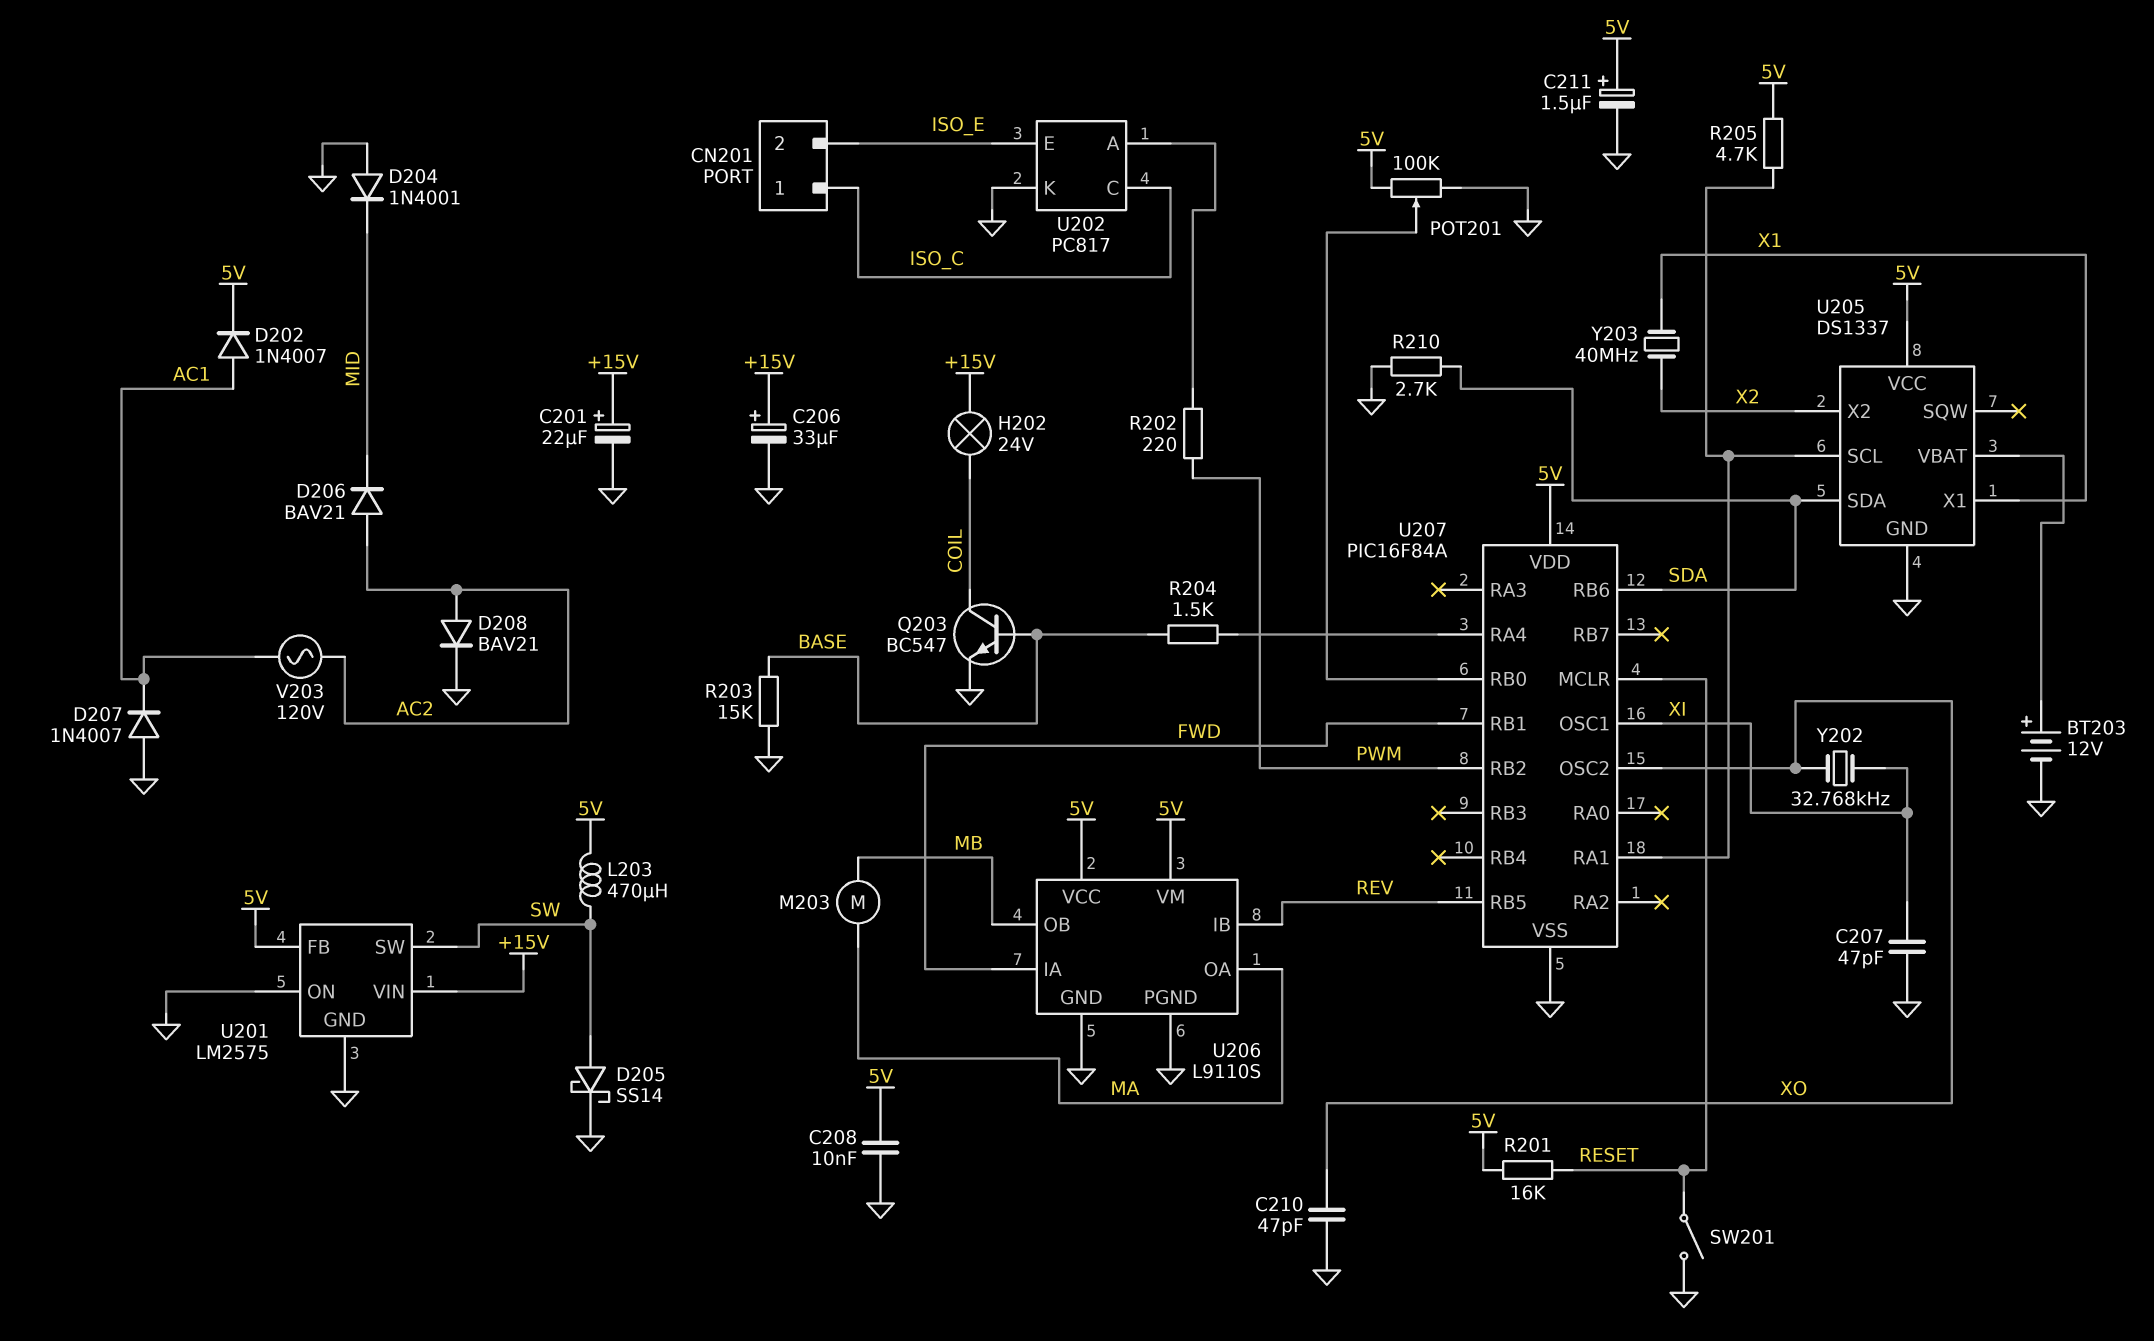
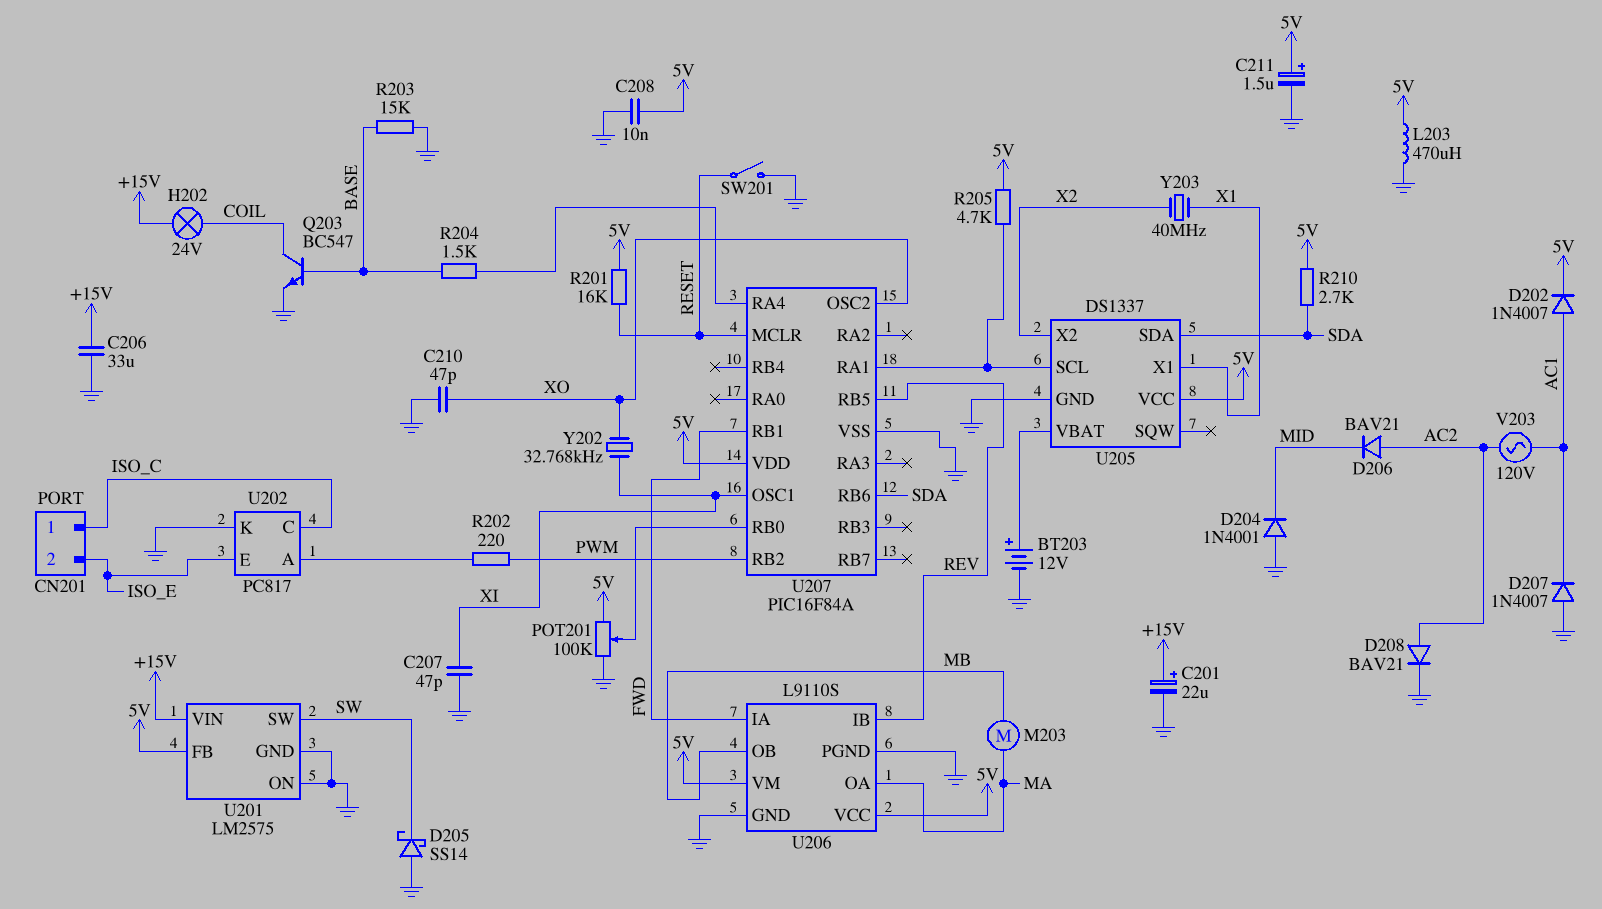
C206: 33uF (plus +15V, minus GND) -> 33uF (+15V, GND)
D205: schottky SS14 (A SW, K GND) -> schottky SS14 (A GND, K SW)
L203: 470uH (5V, SW) -> 470uH (5V, GND)
R210: 2.7k (GND, SDA) -> 2.7k (5V, SDA)

